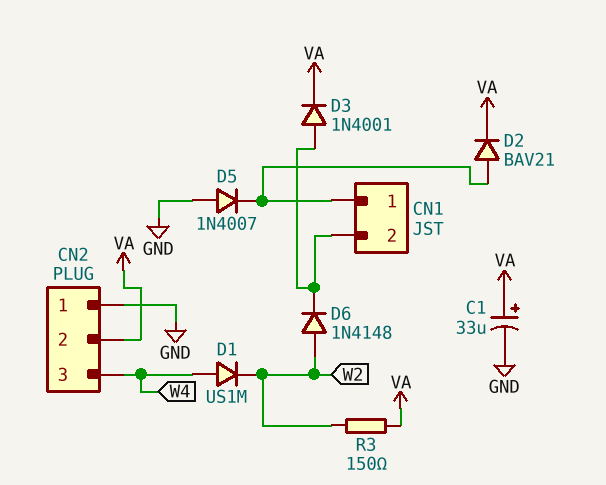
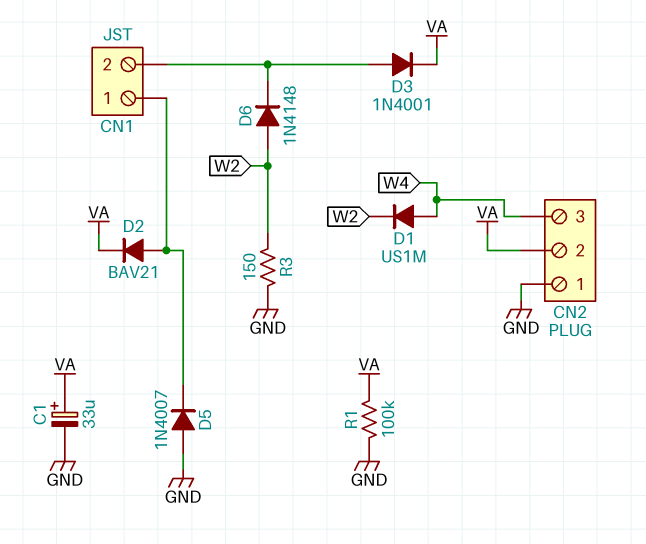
R1: none -> 100k (GND, VA)
R3: 150 (VA, W2) -> 150 (GND, W2)

